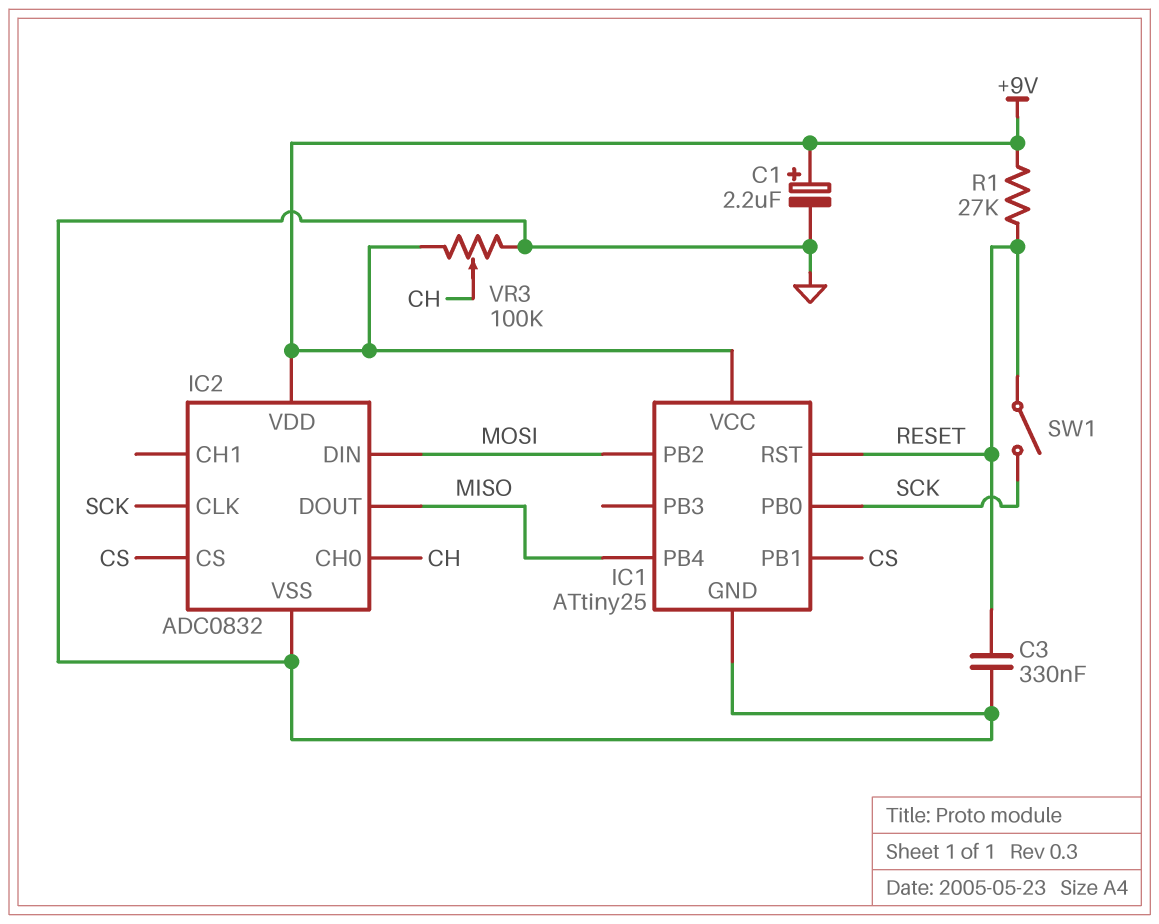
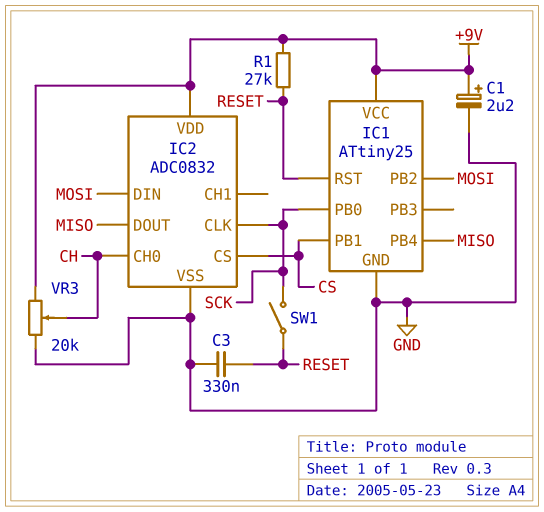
VR3: 100k (+9V, GND, wiper CH) -> 20k (+9V, GND, wiper CH)

